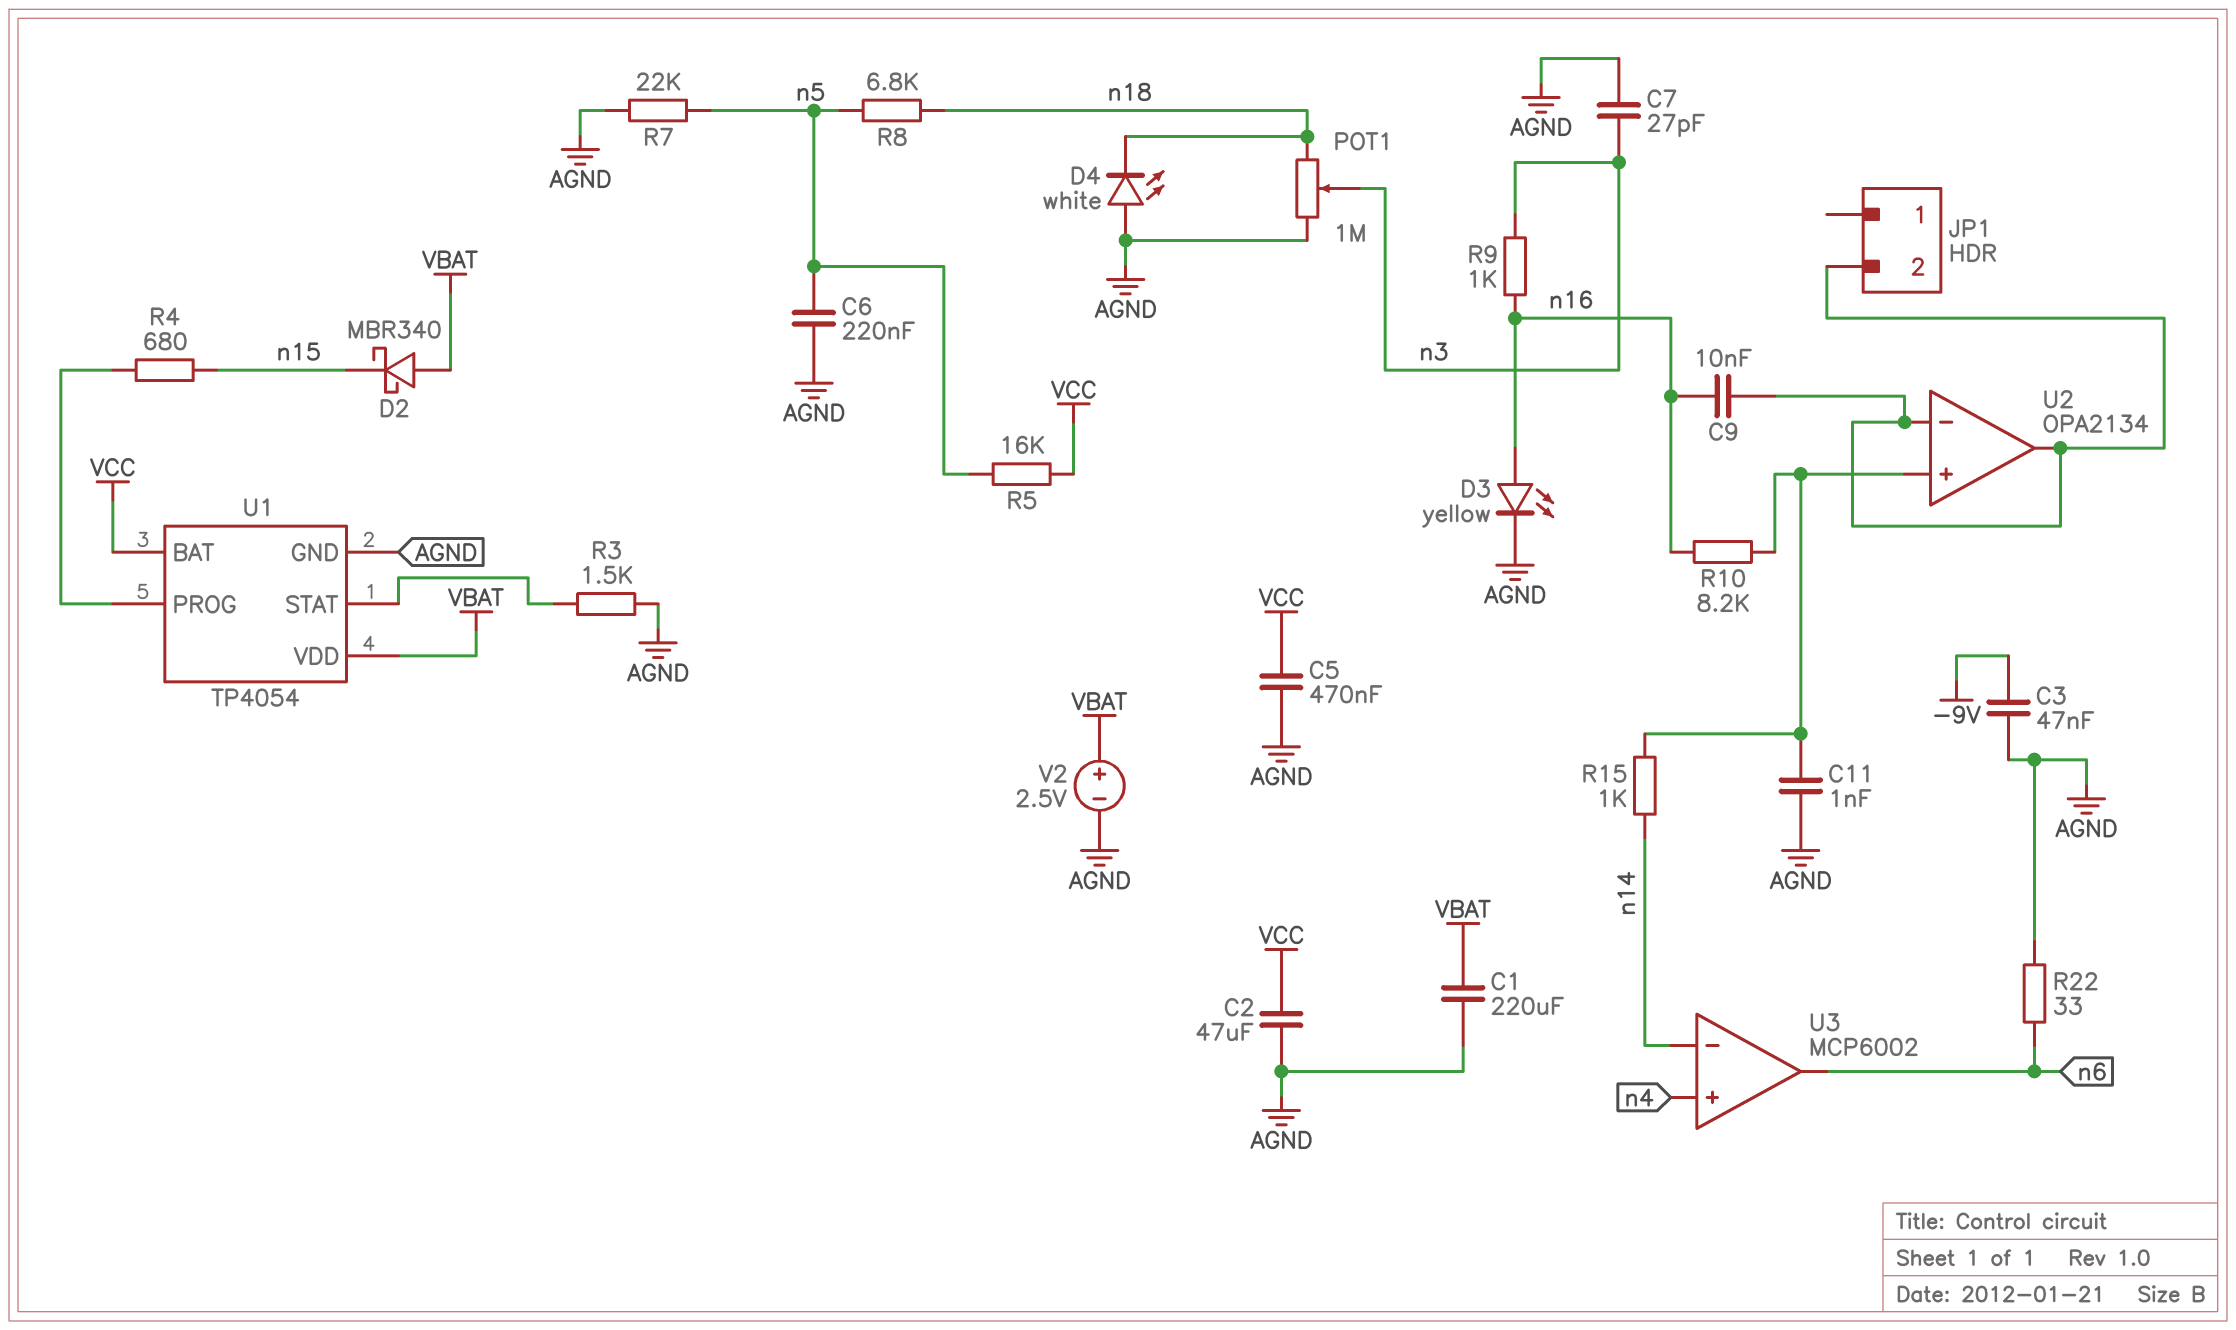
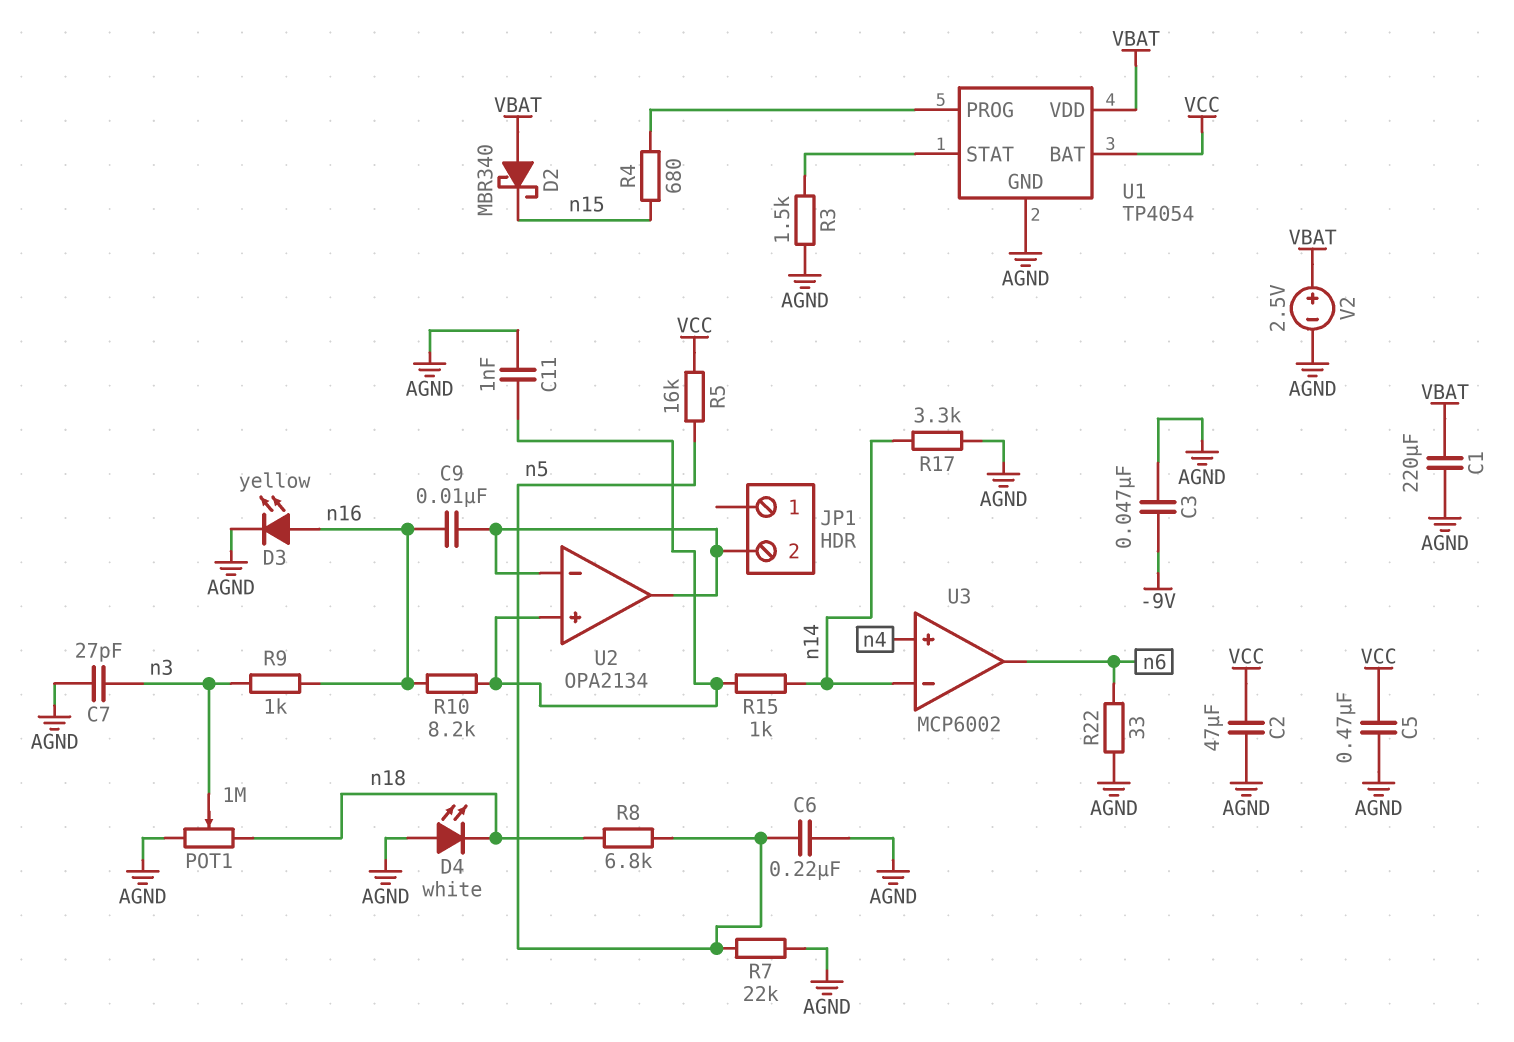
R17: none -> 3.3k (AGND, n14)

